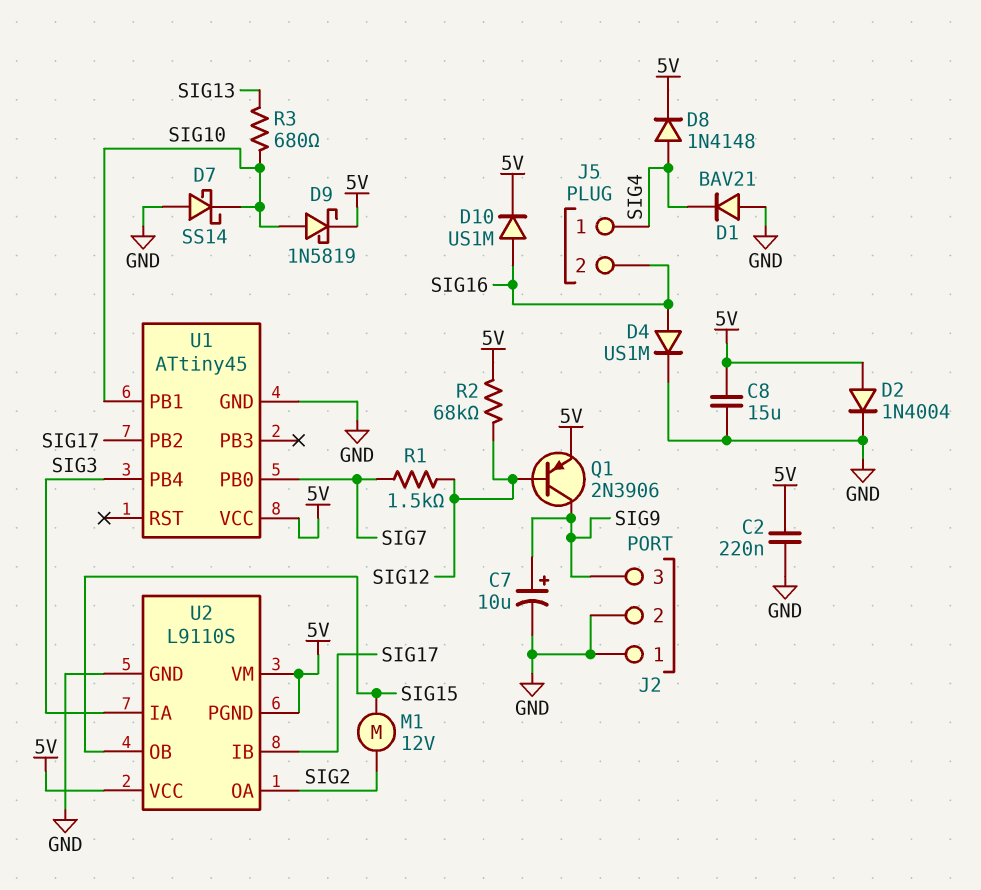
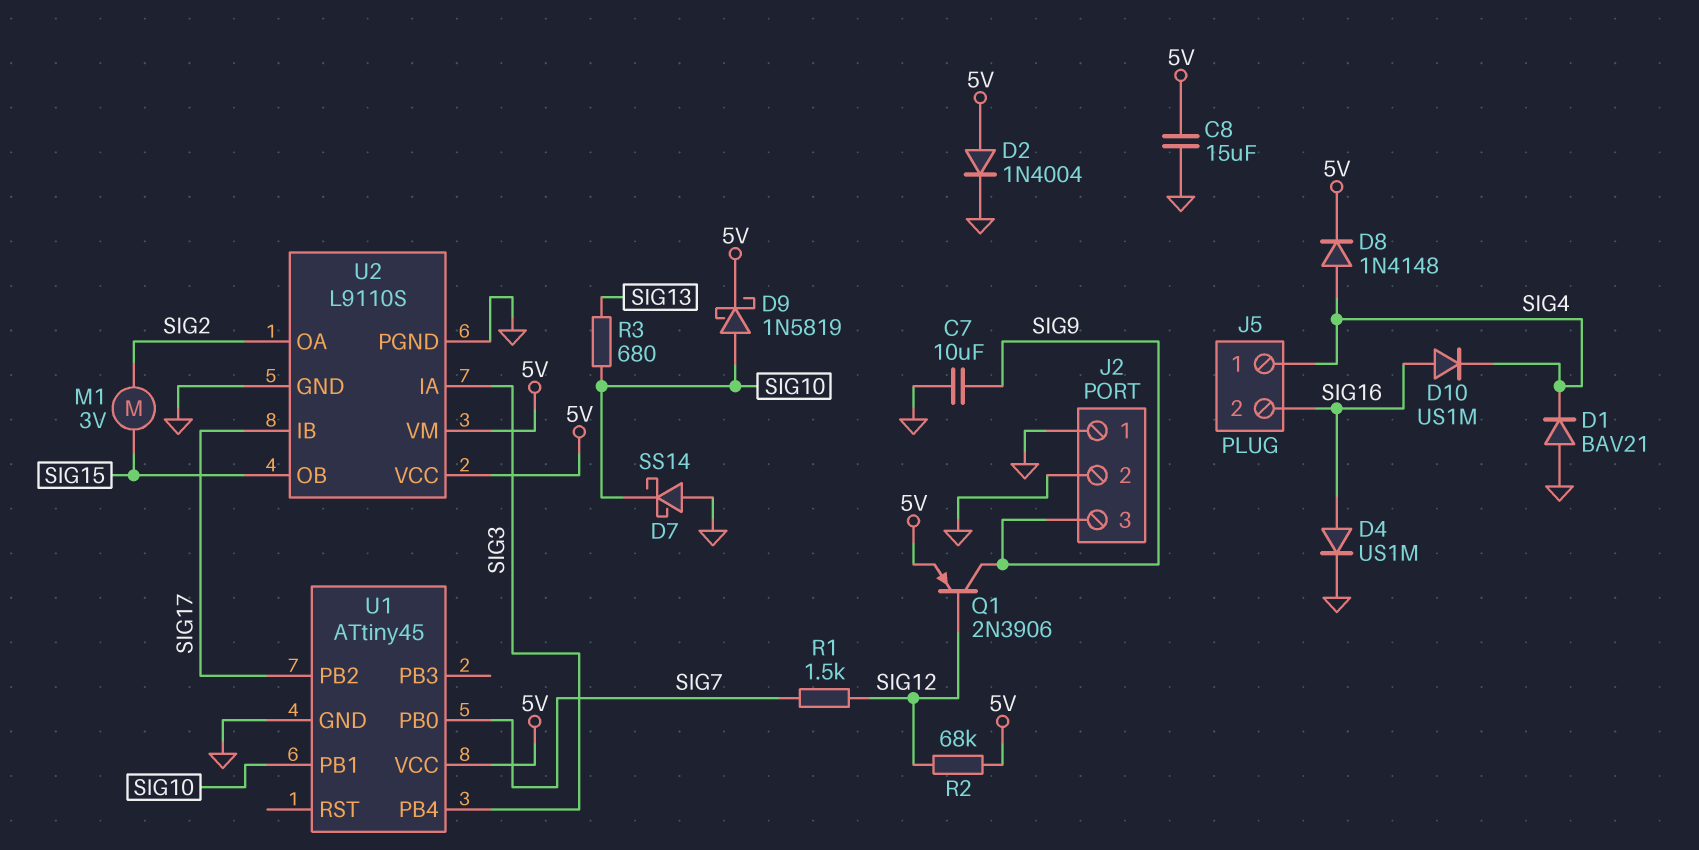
C2: 220nF (5V, GND) -> none
C7: 10uF (plus SIG9, minus GND) -> 10uF (GND, SIG9)
D10: diode US1M (A SIG16, K 5V) -> diode US1M (A SIG16, K SIG4)
M1: motor 12V (SIG2, SIG15) -> motor 3V (SIG2, SIG15)
U2 pin PGND: 5V -> GND

